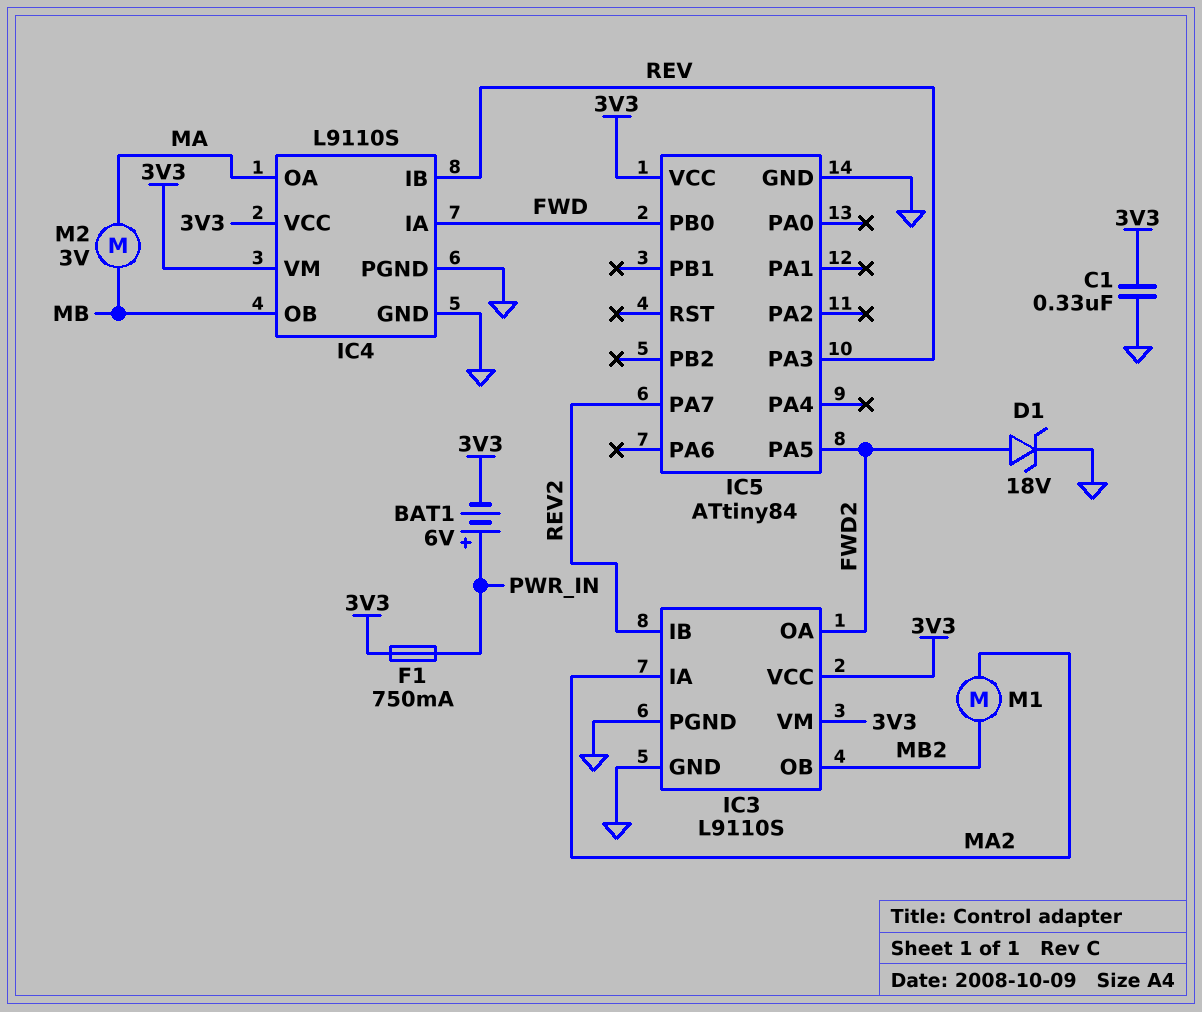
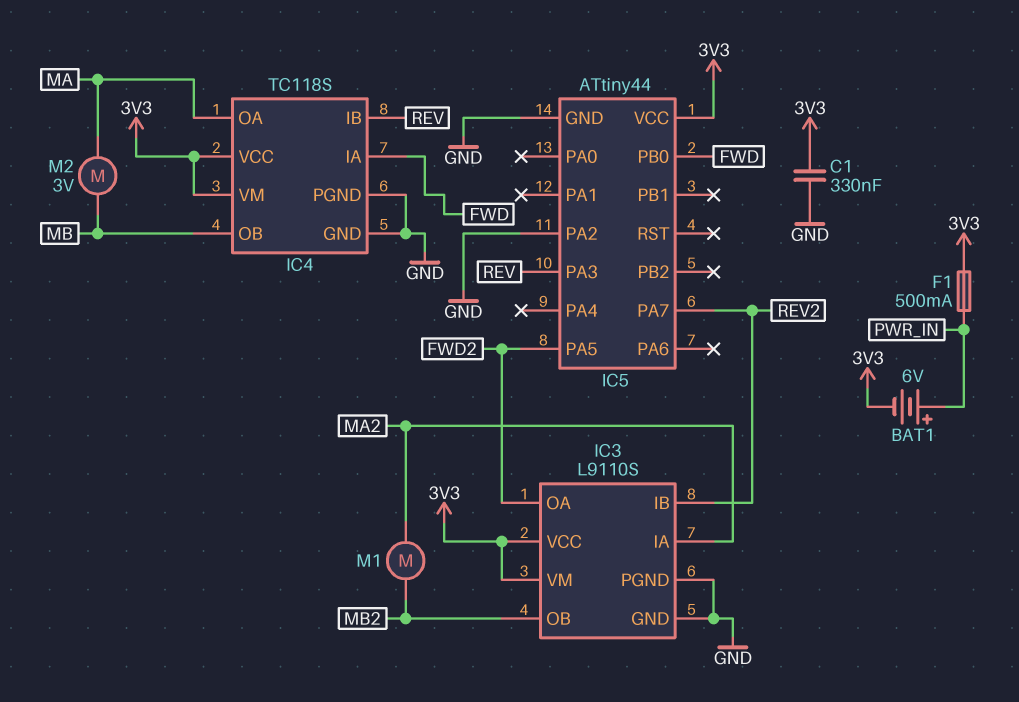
D1: zener 18V (A FWD2, K GND) -> none
F1: 750mA (3V3, PWR_IN) -> 500mA (3V3, PWR_IN)
IC4: L9110S -> TC118S
IC5: ATtiny84 -> ATtiny44
IC5 pin PA2: none -> GND

